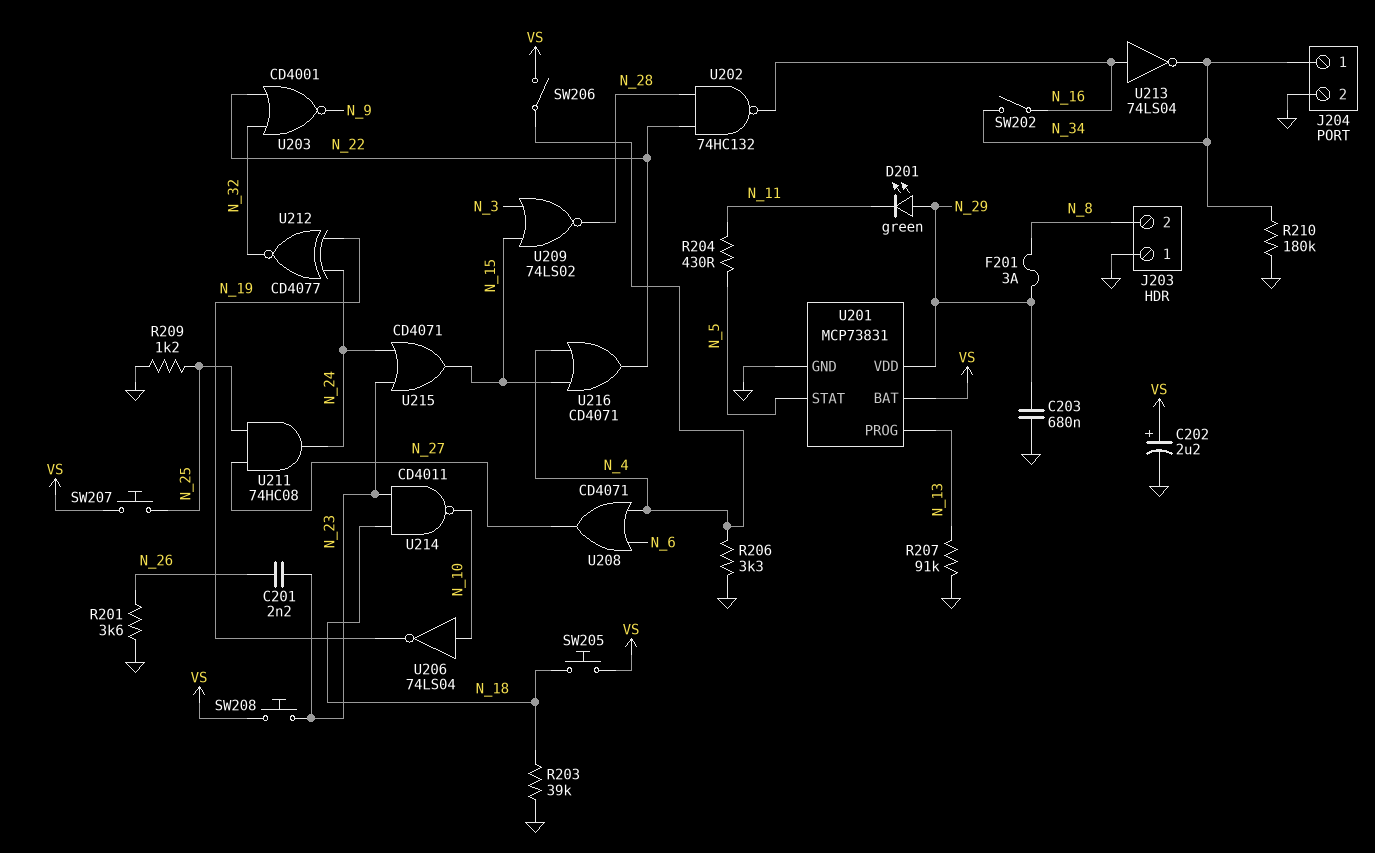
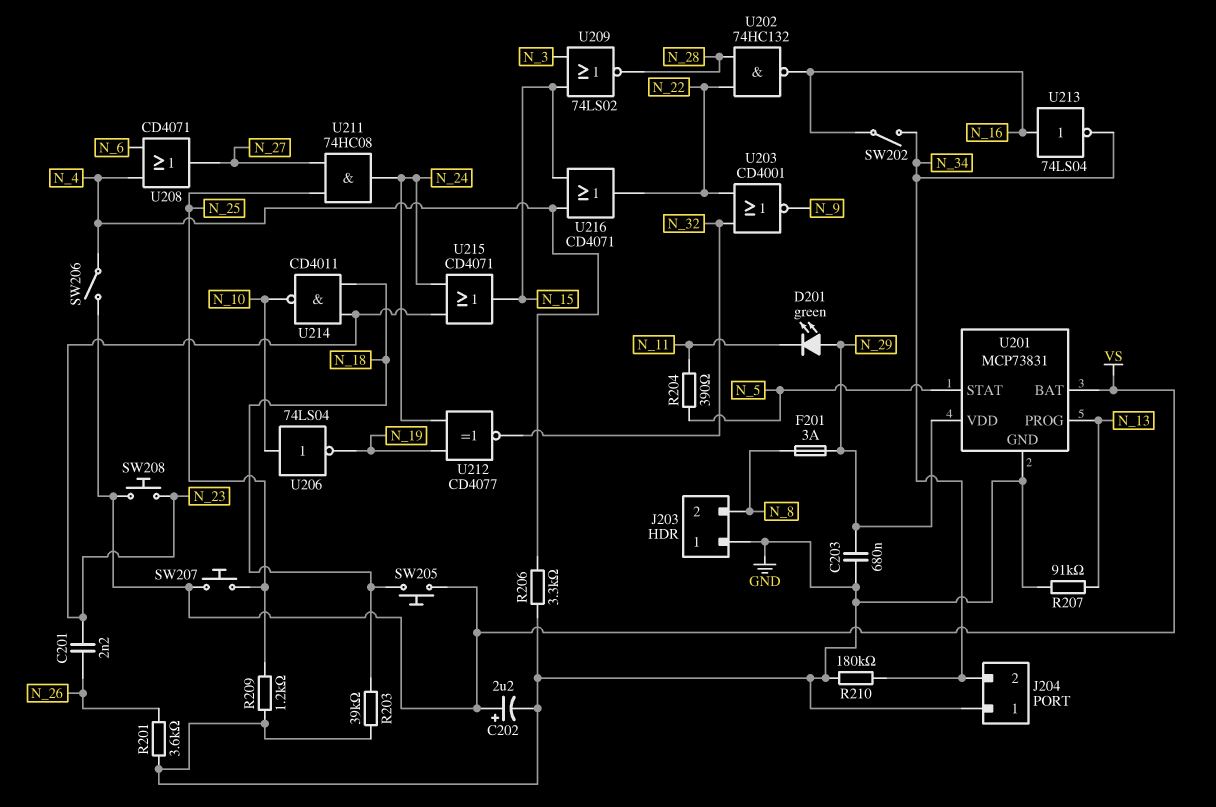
J204 pin 1: N_34 -> GND
J204 pin 2: GND -> N_34
R204: 430 (N_5, N_11) -> 390 (N_5, N_11)

